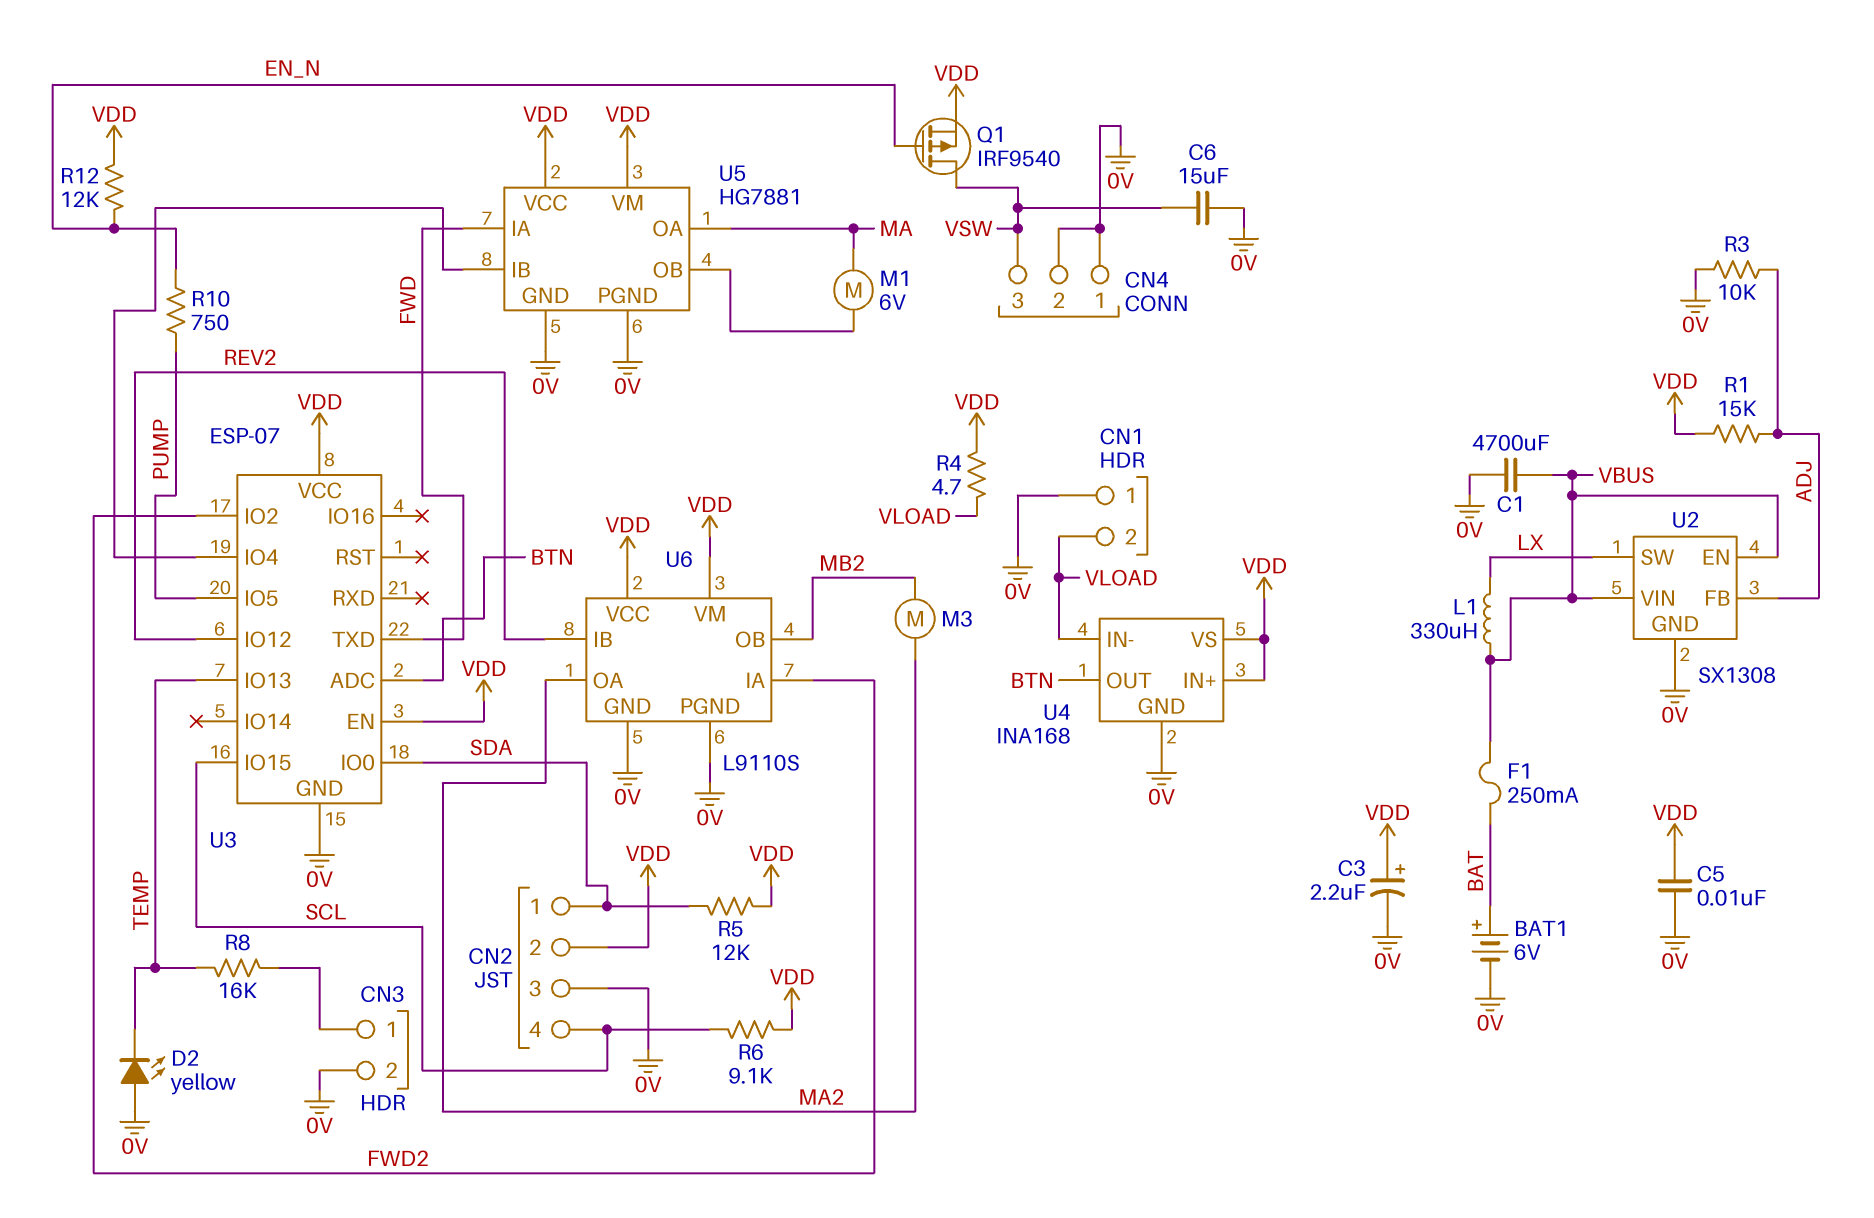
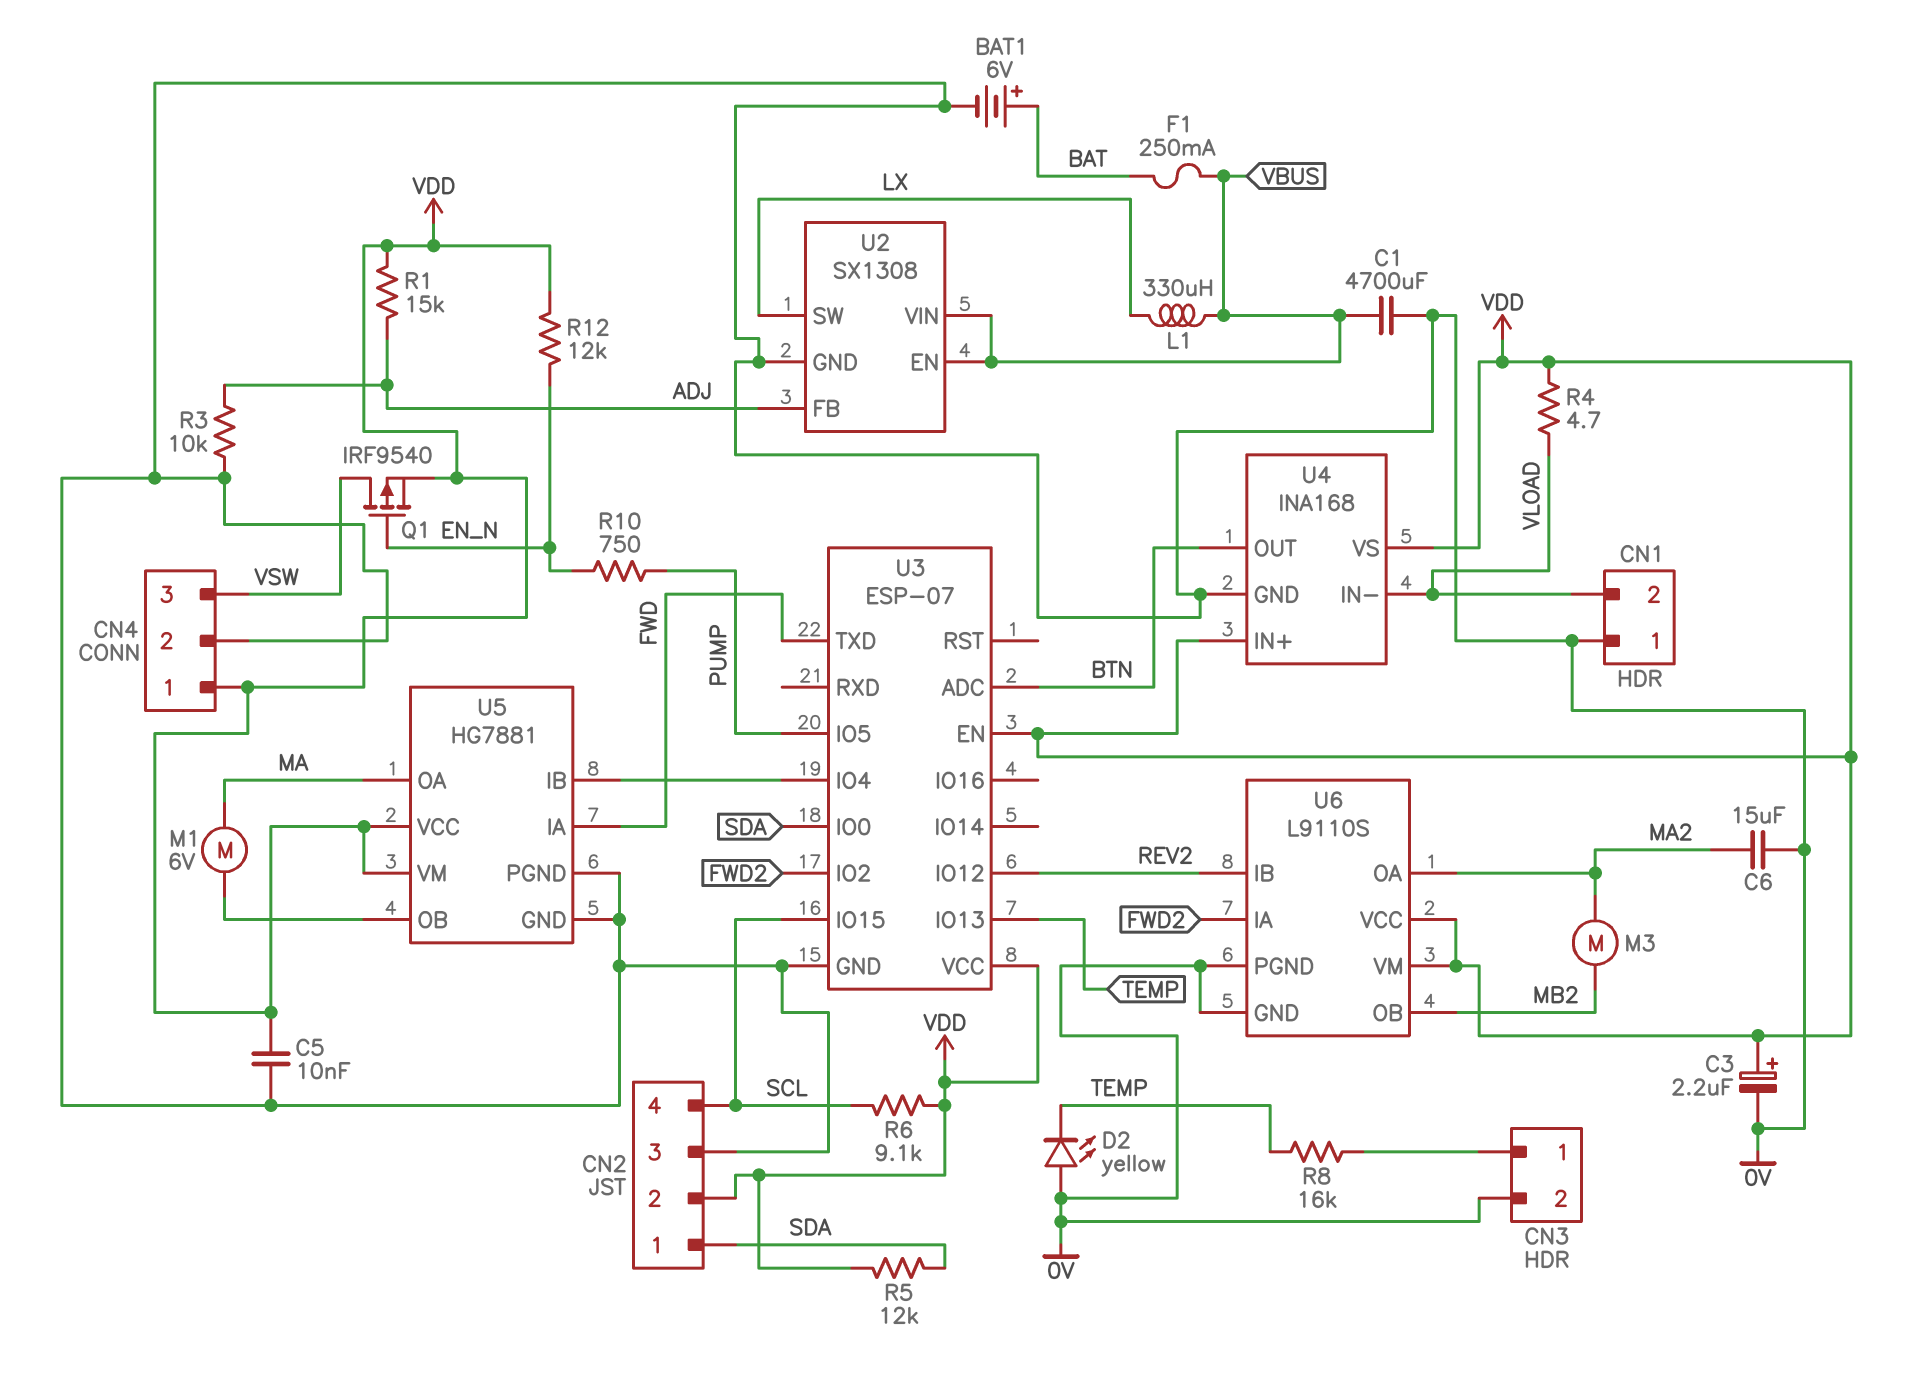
C6: 15uF (0V, VSW) -> 15uF (0V, MA2)
CN4 pin 1: 0V -> VDD

